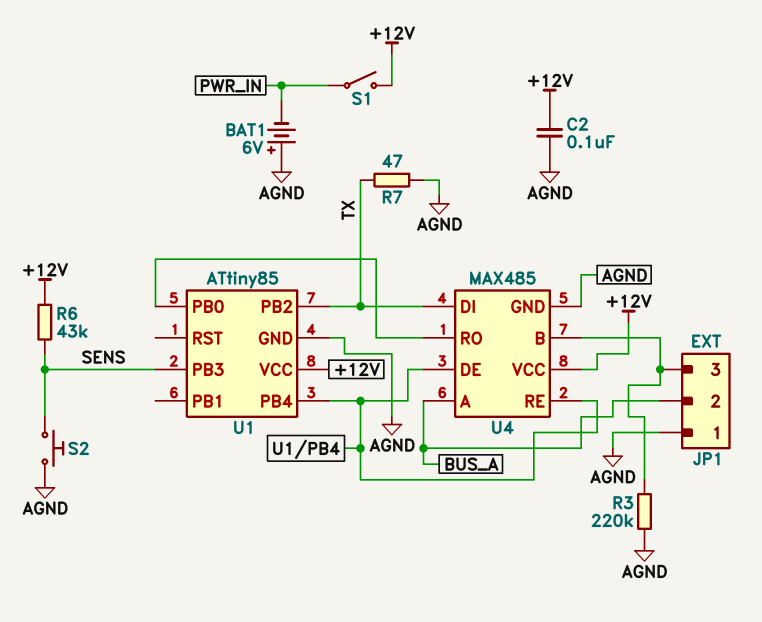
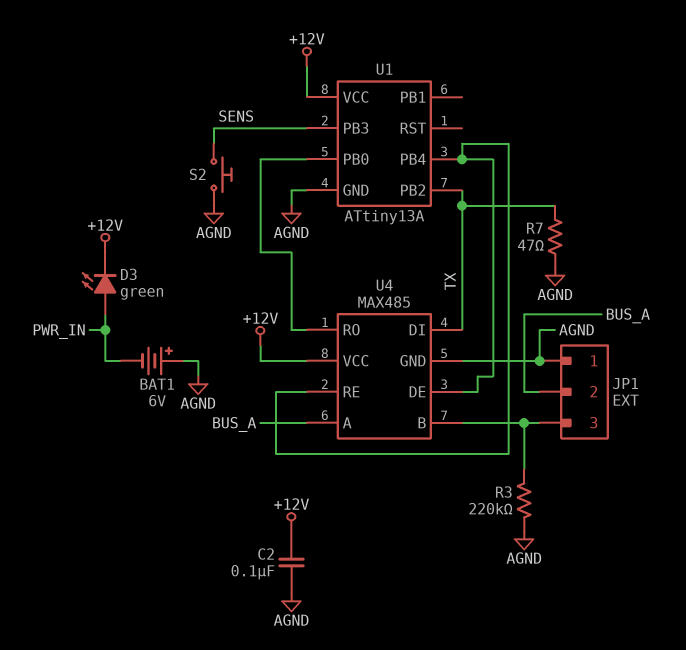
D3: none -> LED green (A PWR_IN, K +12V)
R6: 43k (+12V, SENS) -> none
S1: switch (+12V, PWR_IN) -> none
U1: ATtiny85 -> ATtiny13A

